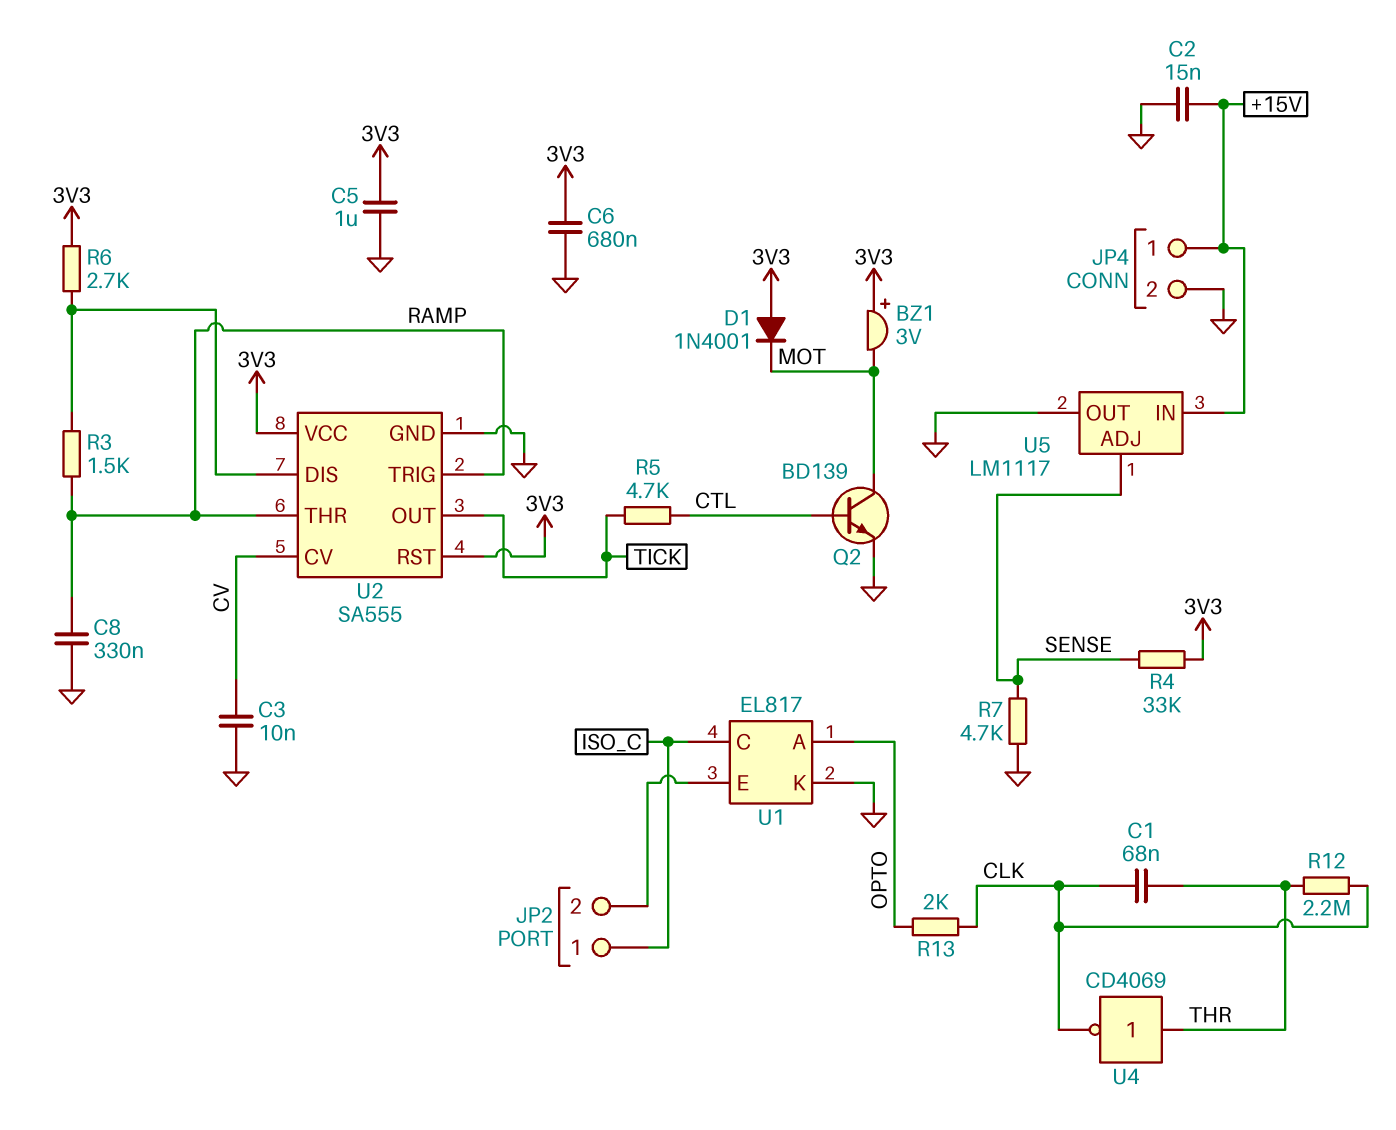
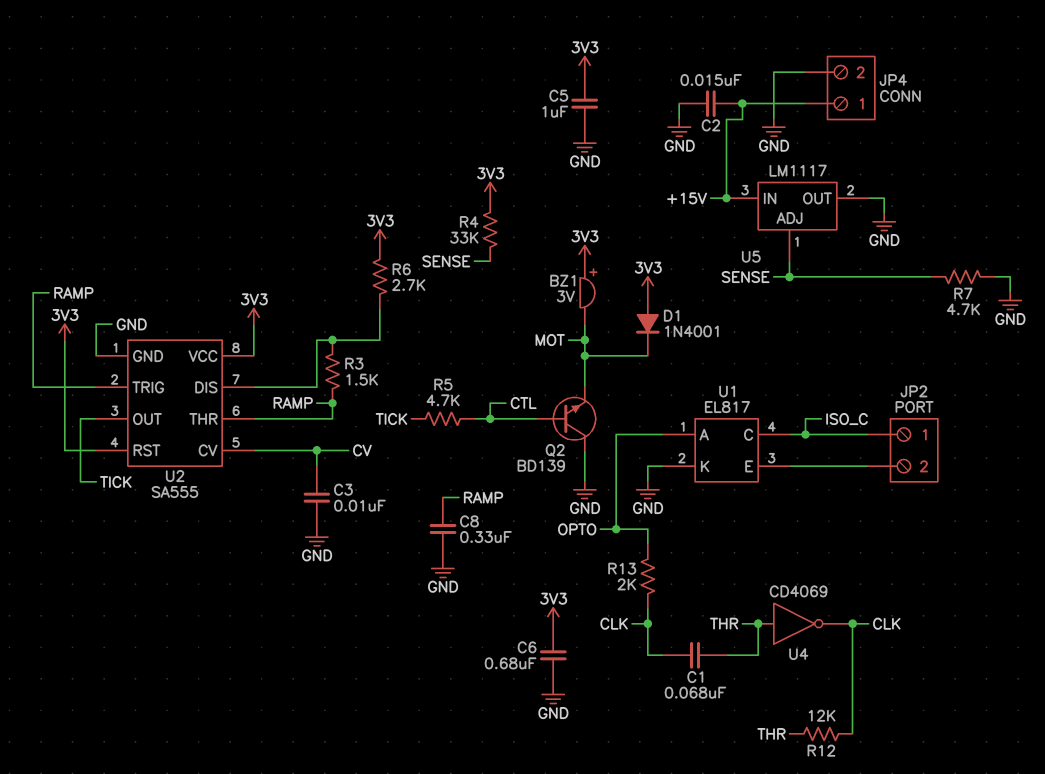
Q2: NPN BD139 (B CTL, C MOT, E GND) -> NPN BD139 (B CTL, C GND, E MOT)
R12: 2.2M (CLK, THR) -> 12k (CLK, THR)

